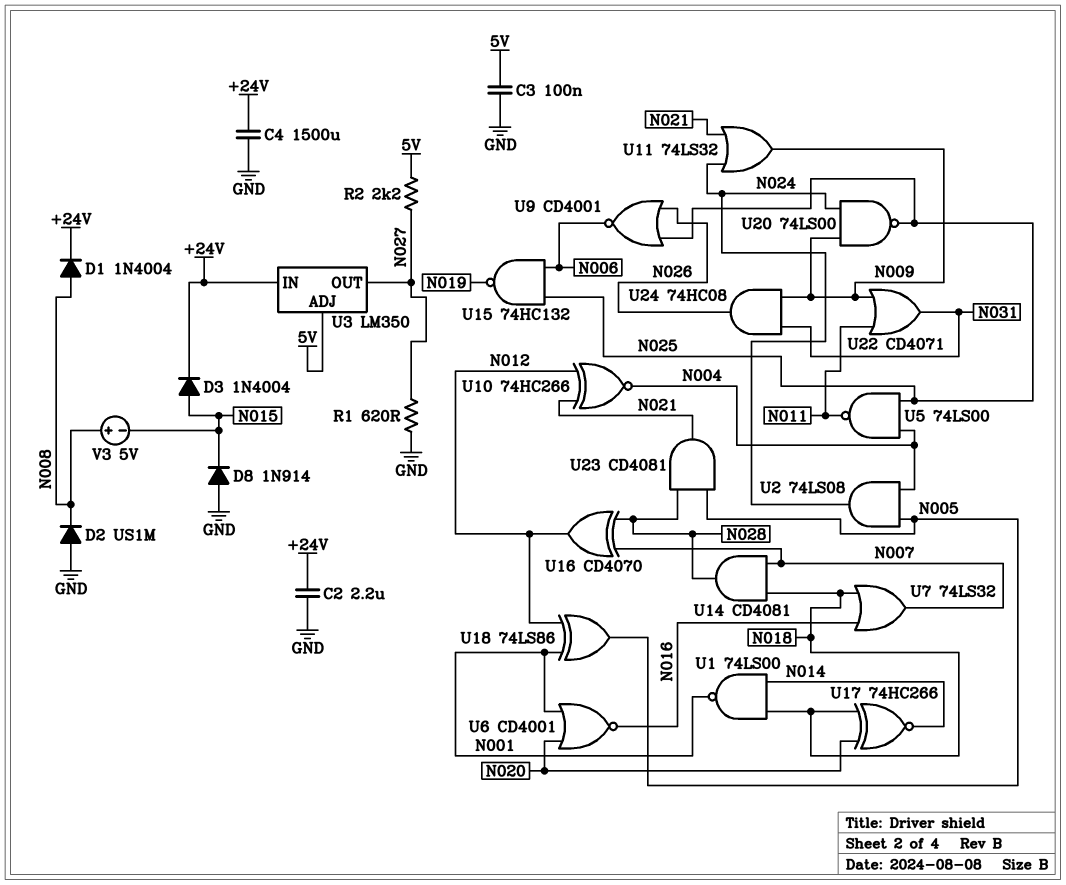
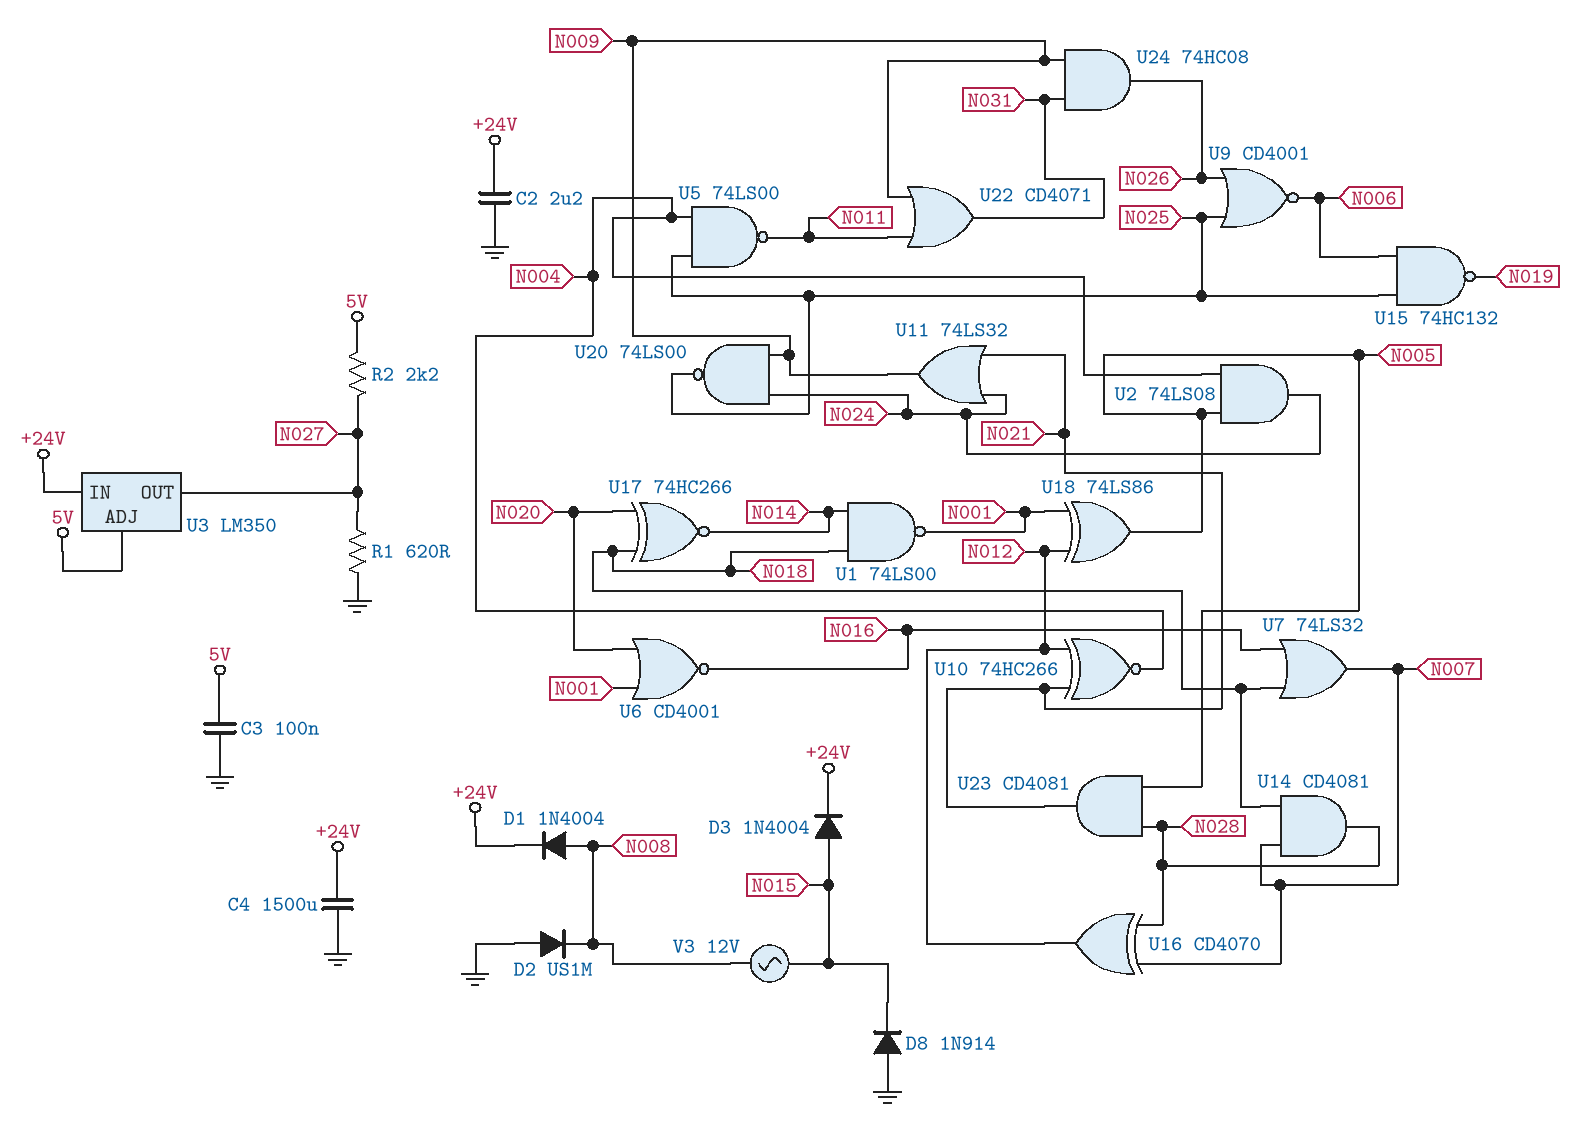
V3: 5V (plus N008, minus N015) -> AC 12V (N008, N015)

